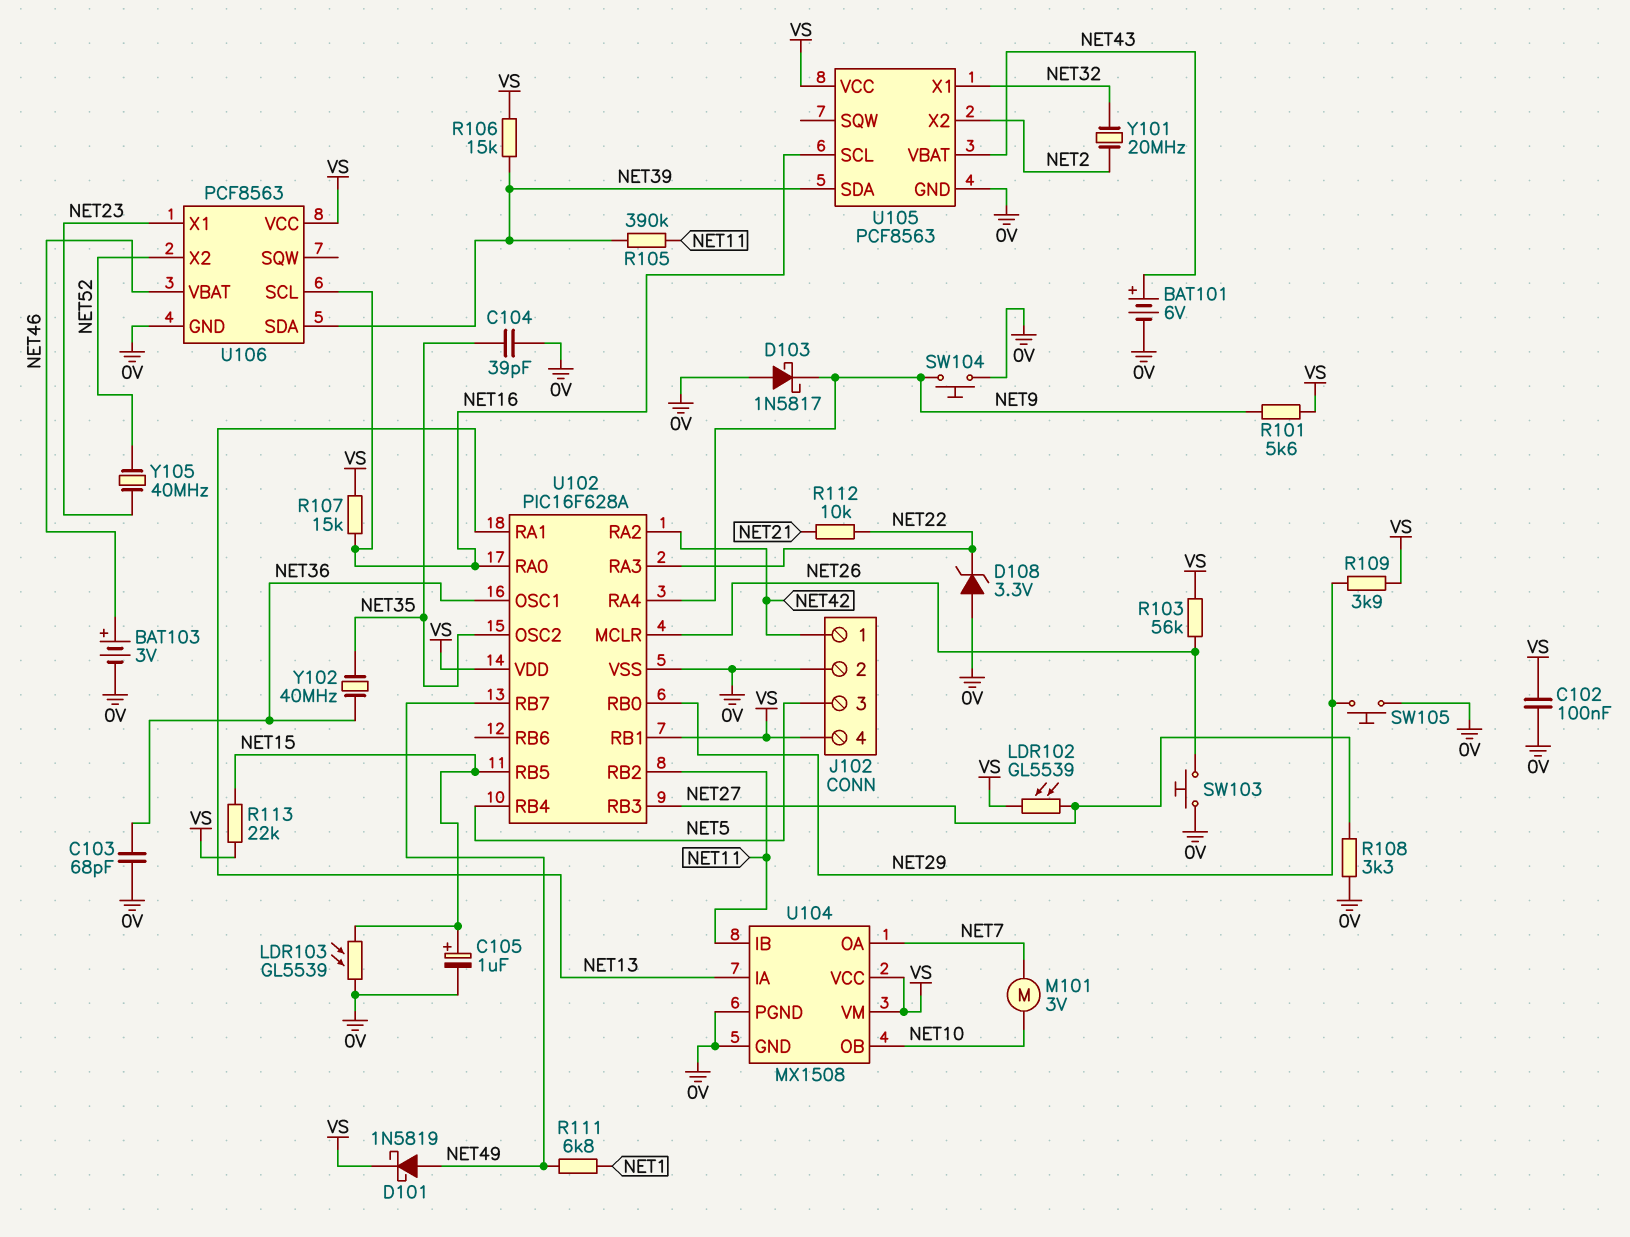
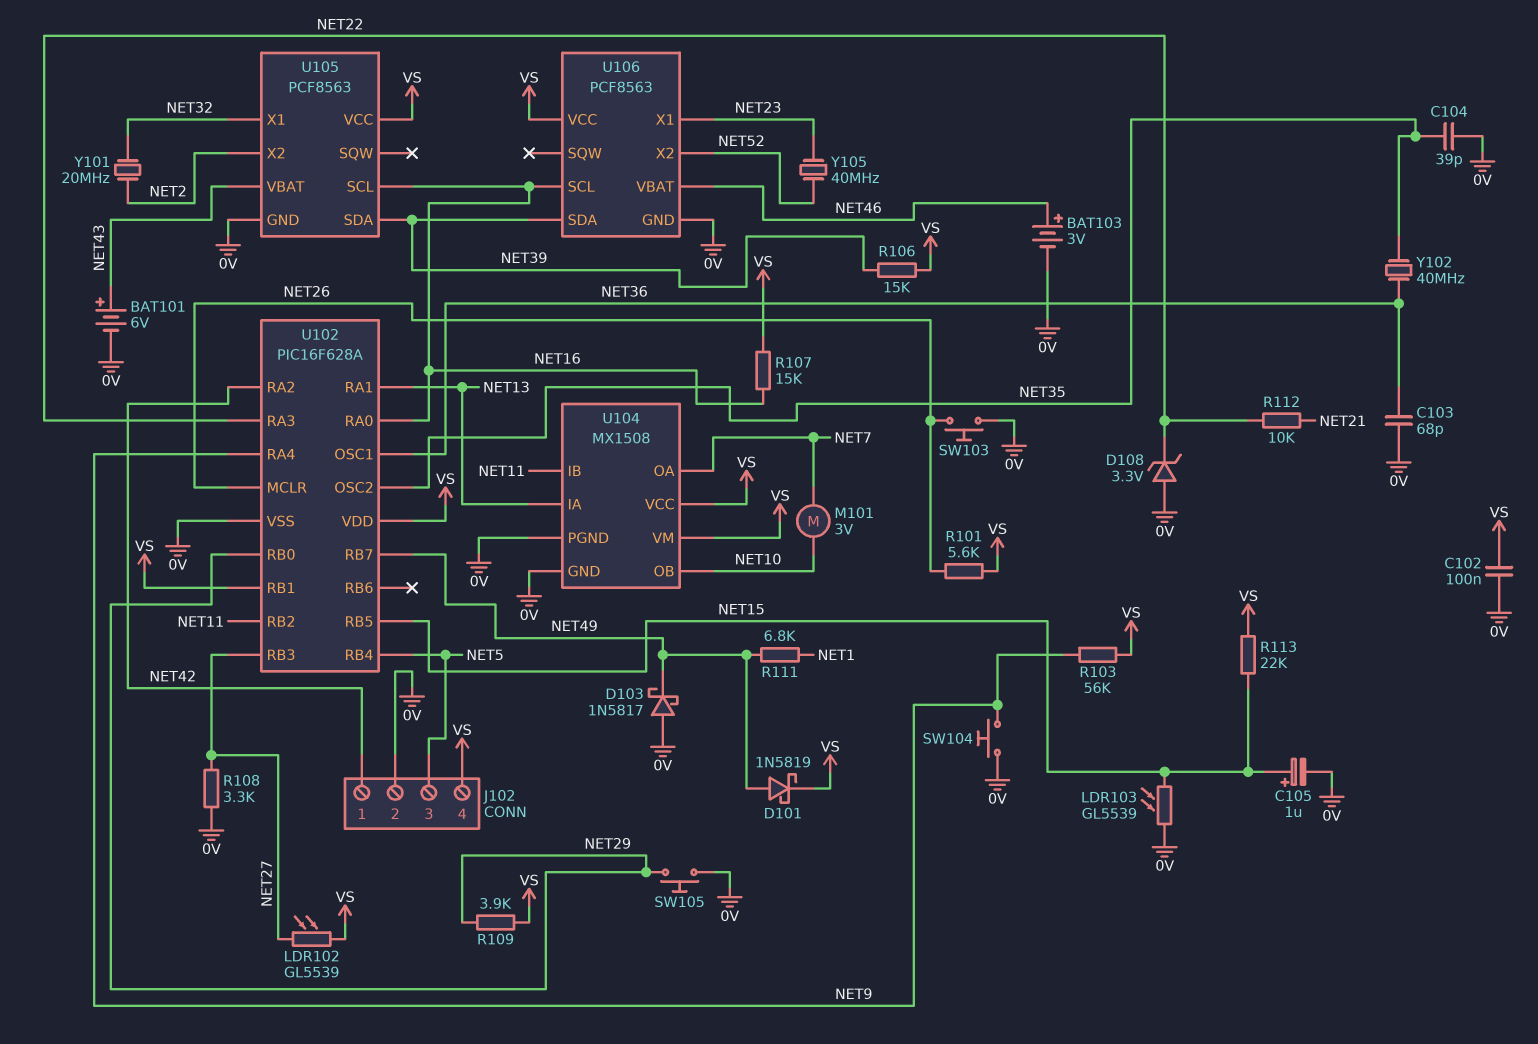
D103: schottky 1N5817 (A 0V, K NET9) -> schottky 1N5817 (A 0V, K NET49)
R101: 5.6k (NET9, VS) -> 5.6k (NET26, VS)
R103: 56k (NET26, VS) -> 56k (NET9, VS)
R105: 390k (NET11, NET39) -> none

